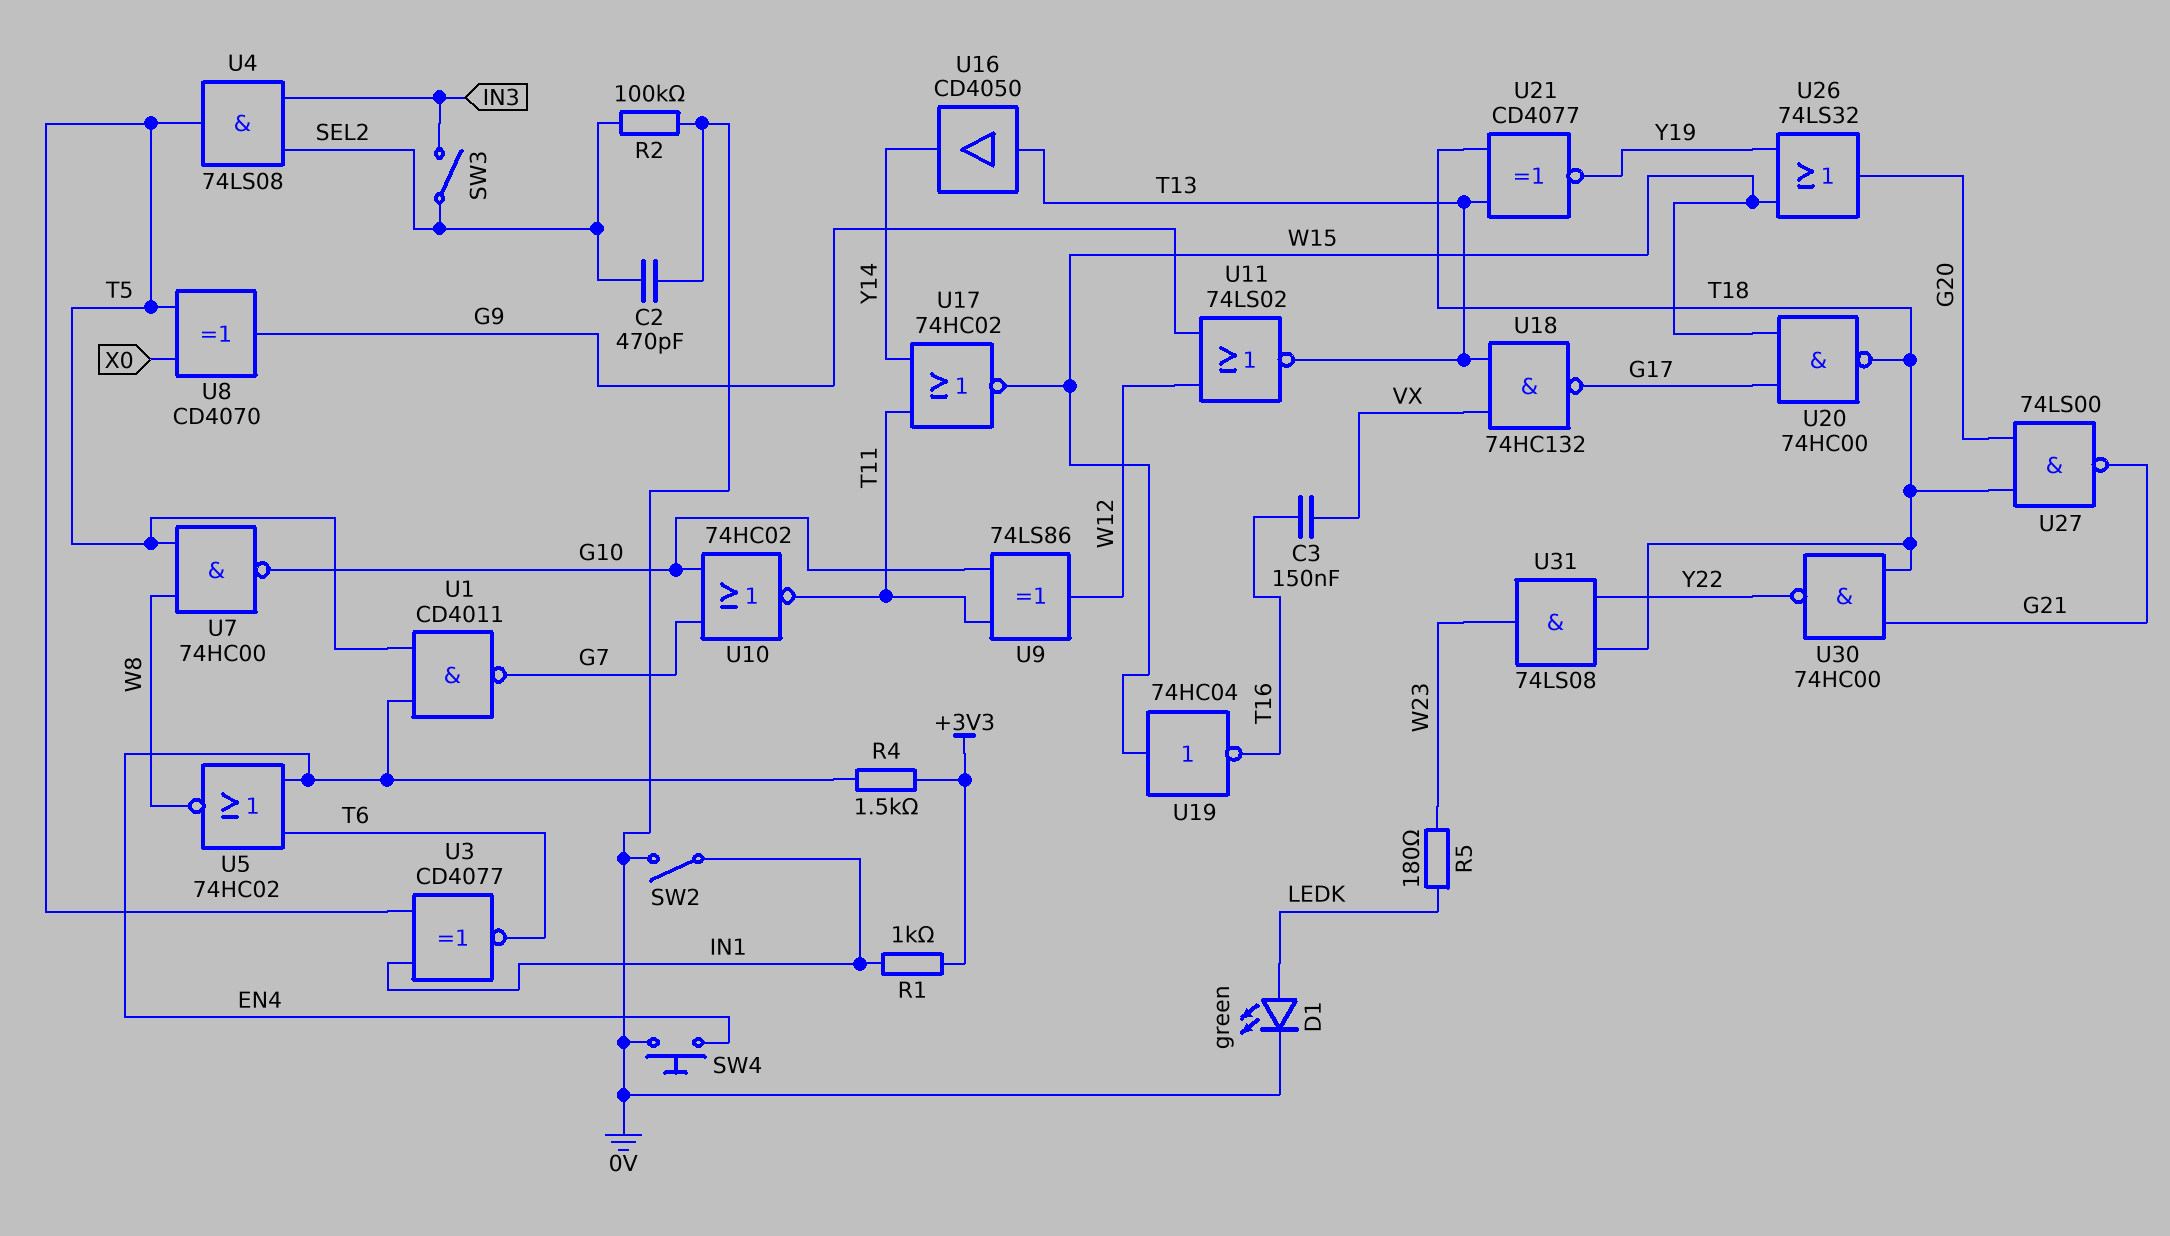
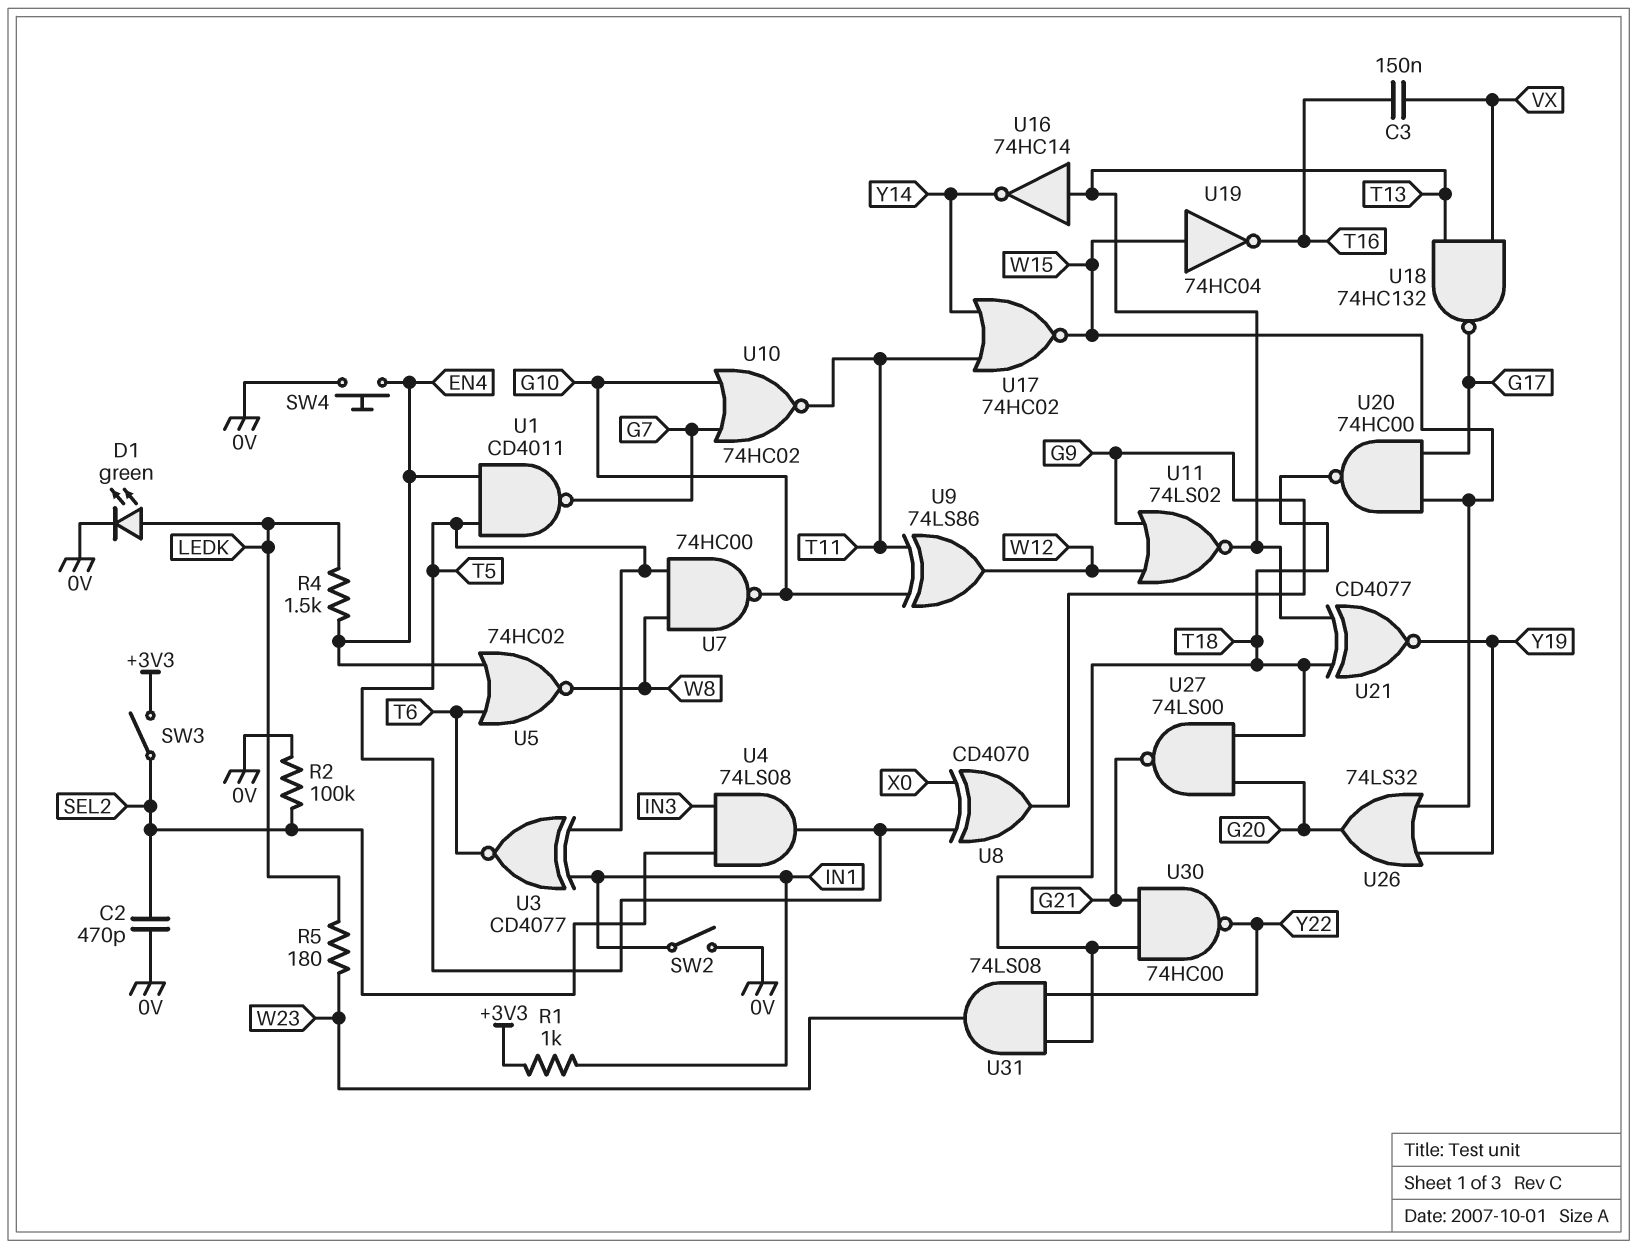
R4: 1.5k (+3V3, EN4) -> 1.5k (EN4, LEDK)
SW3: switch (IN3, SEL2) -> switch (+3V3, SEL2)
U16: buffer CD4050 (in T13, out Y14) -> NOT 74HC14 (in T13, out Y14)

